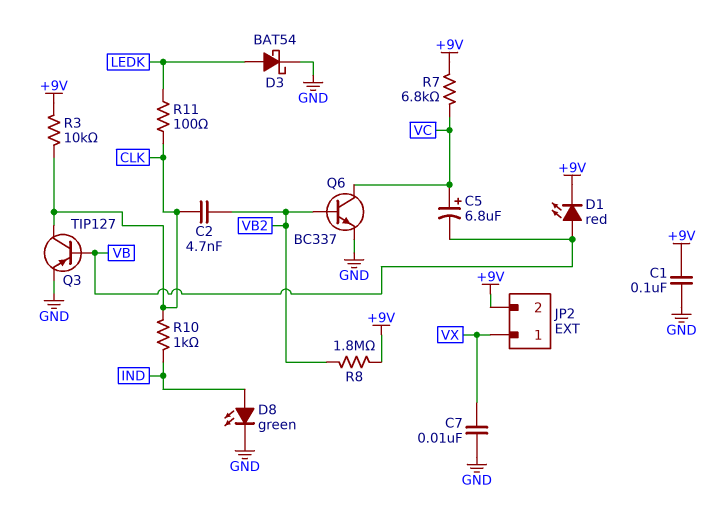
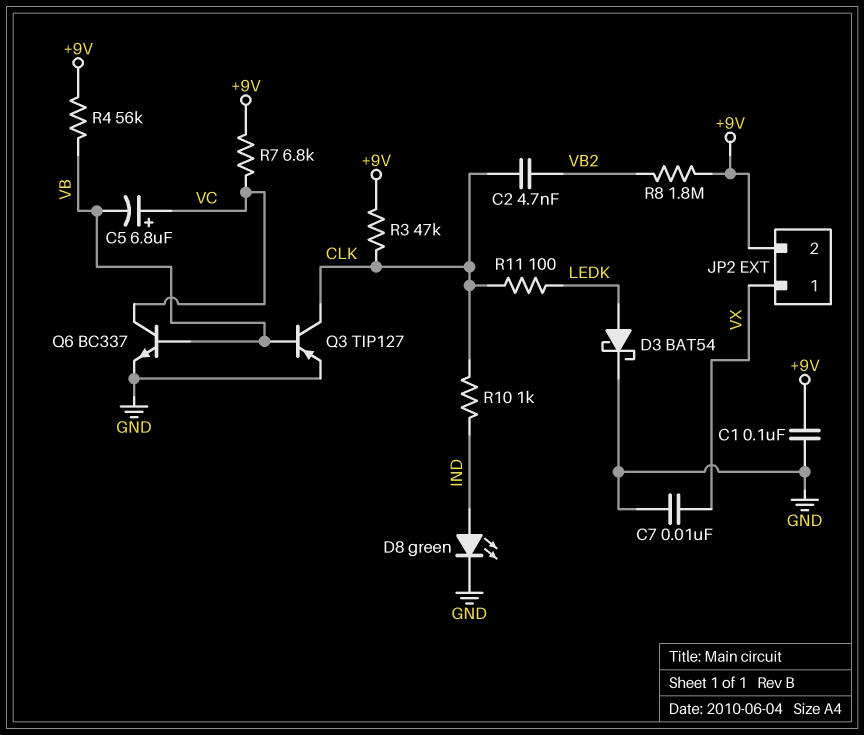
D1: LED red (A VB, K +9V) -> none
Q6: NPN BC337 (B VB2, C VC, E GND) -> NPN BC337 (B VB, C VC, E GND)
R3: 10k (+9V, CLK) -> 47k (+9V, CLK)
R4: none -> 56k (+9V, VB)

